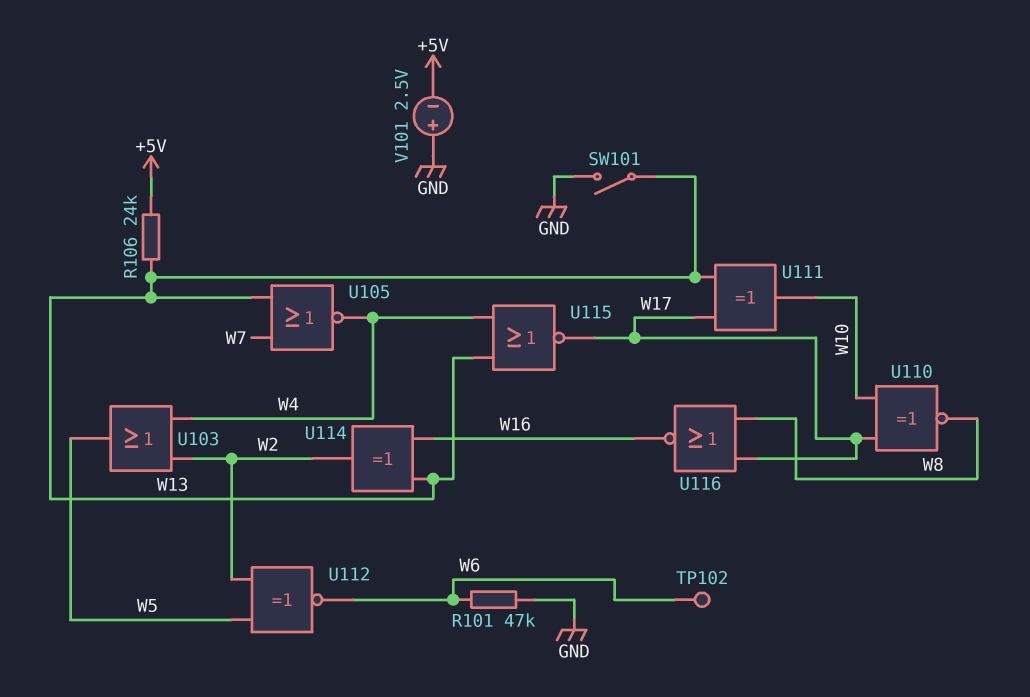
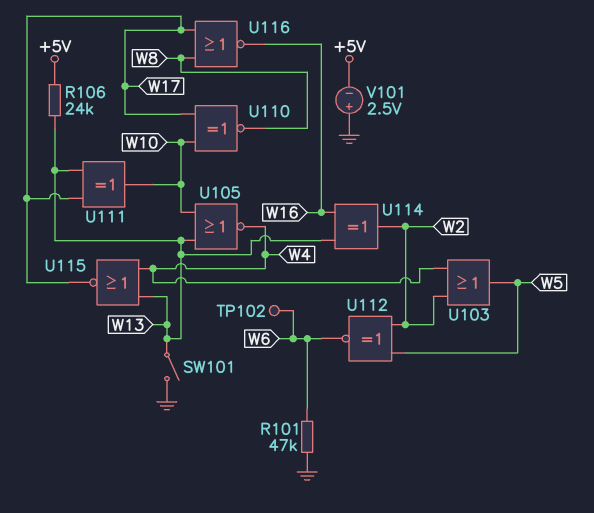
U105: NOR (in W7, in W13, out W4) -> NOR (in W10, in W13, out W4)

